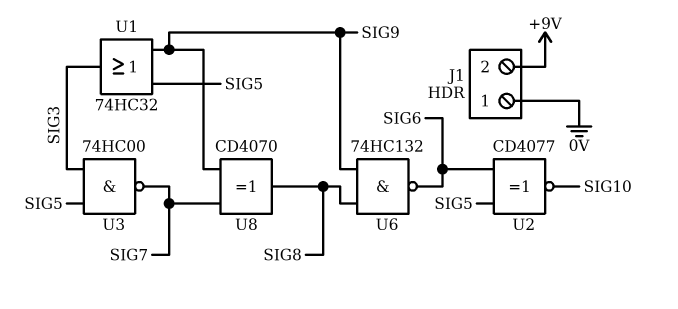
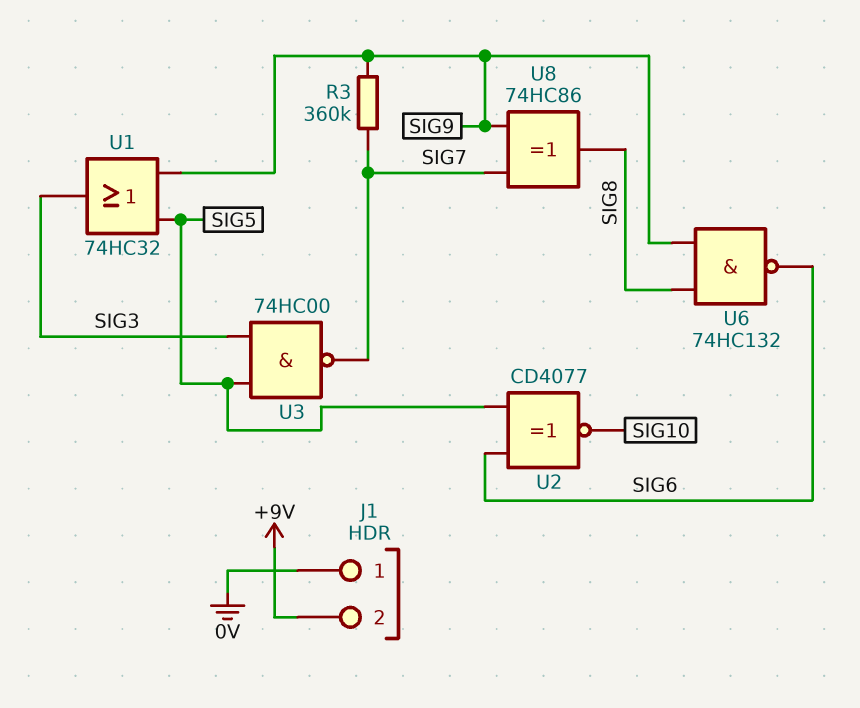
R3: none -> 360k (SIG7, SIG9)
U8: XOR CD4070 (in SIG7, in SIG9, out SIG8) -> XOR 74HC86 (in SIG7, in SIG9, out SIG8)

